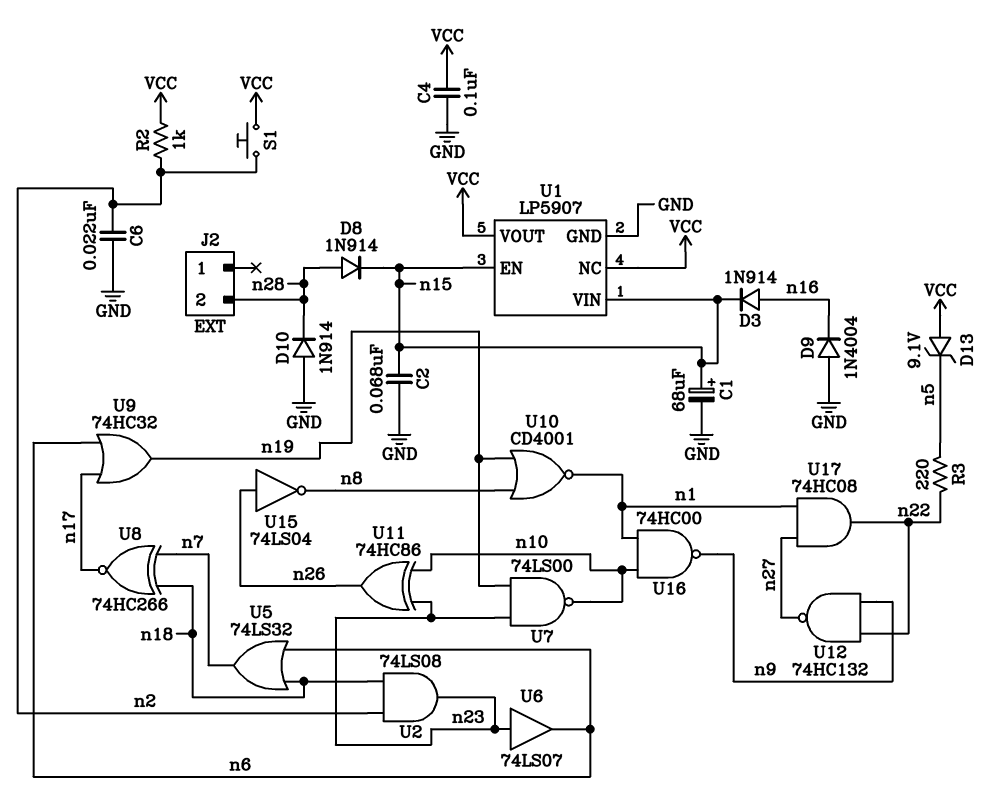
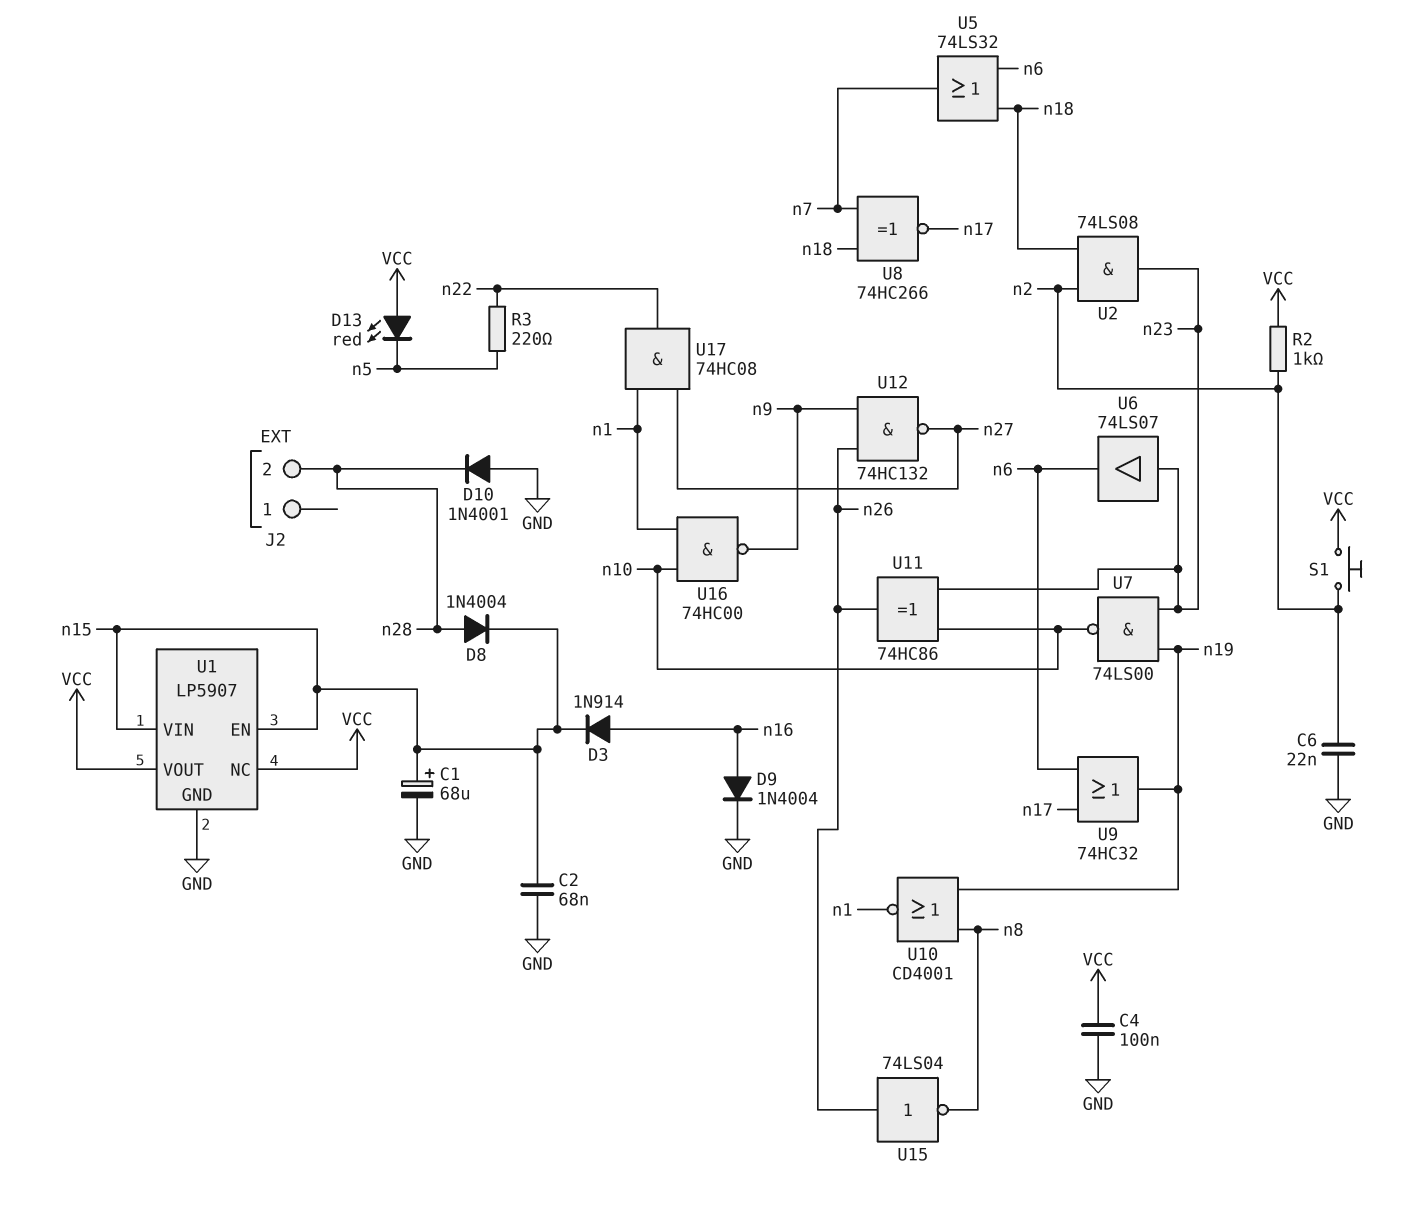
D8: diode 1N914 (A n28, K n15) -> diode 1N4004 (A n28, K n15)
D9: diode 1N4004 (A GND, K n16) -> diode 1N4004 (A n16, K GND)
D10: diode 1N914 (A GND, K n28) -> diode 1N4001 (A GND, K n28)
D13: zener 9.1V (A VCC, K n5) -> LED red (A VCC, K n5)
U12: NAND 74HC132 (in n9, in n22, out n27) -> NAND 74HC132 (in n9, in n26, out n27)

